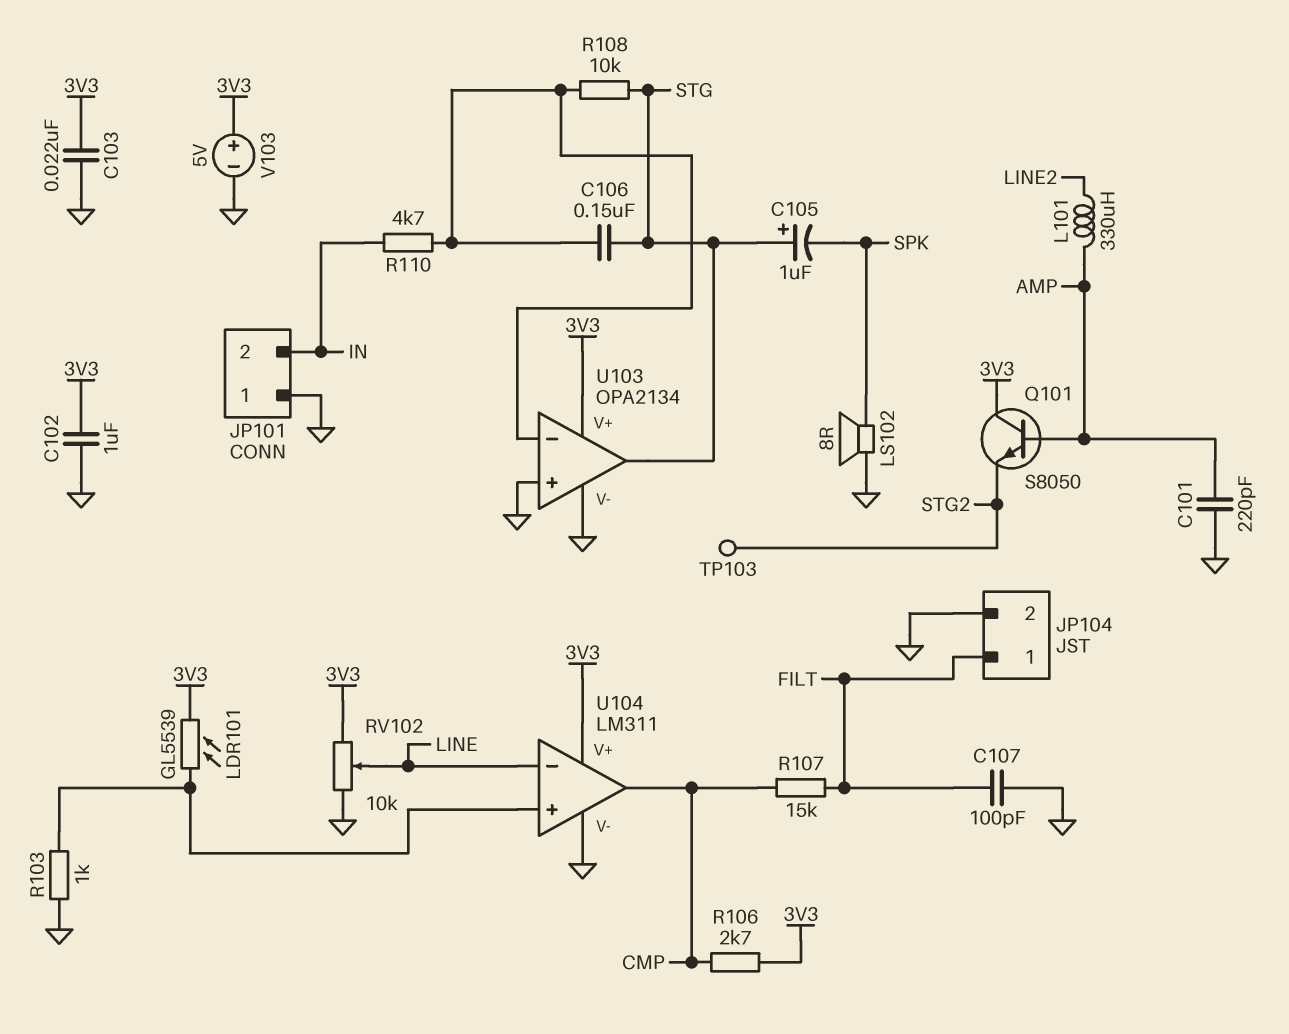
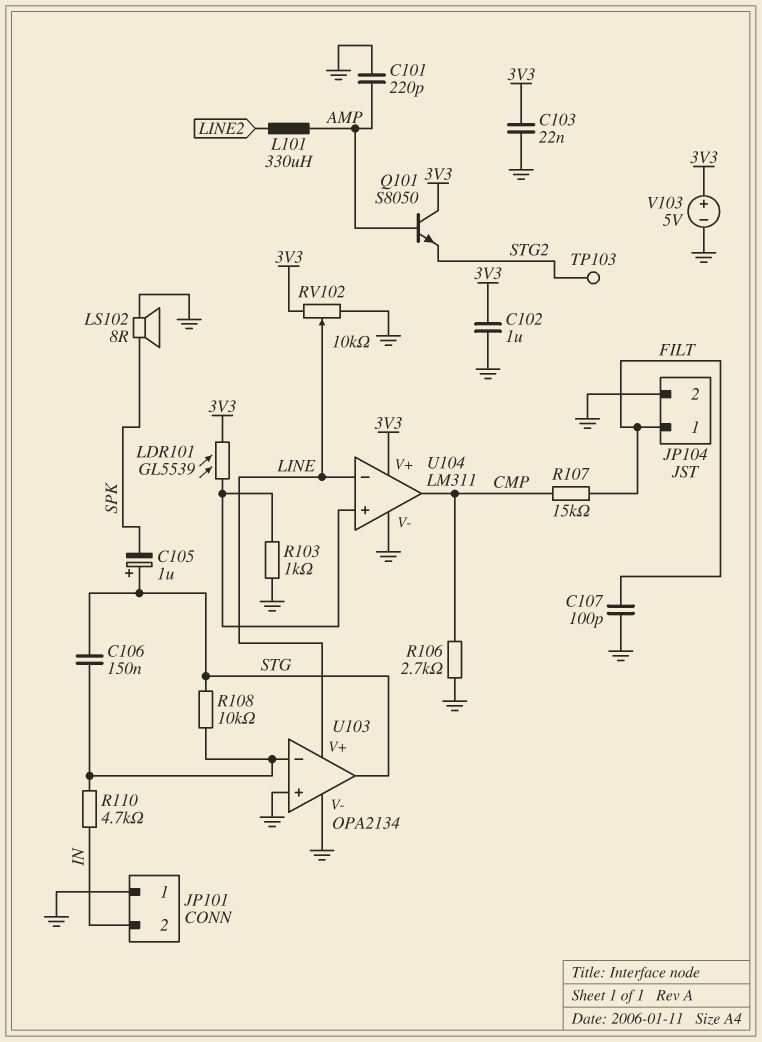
R106: 2.7k (3V3, CMP) -> 2.7k (CMP, GND)
U103 pin V+: 3V3 -> LINE

